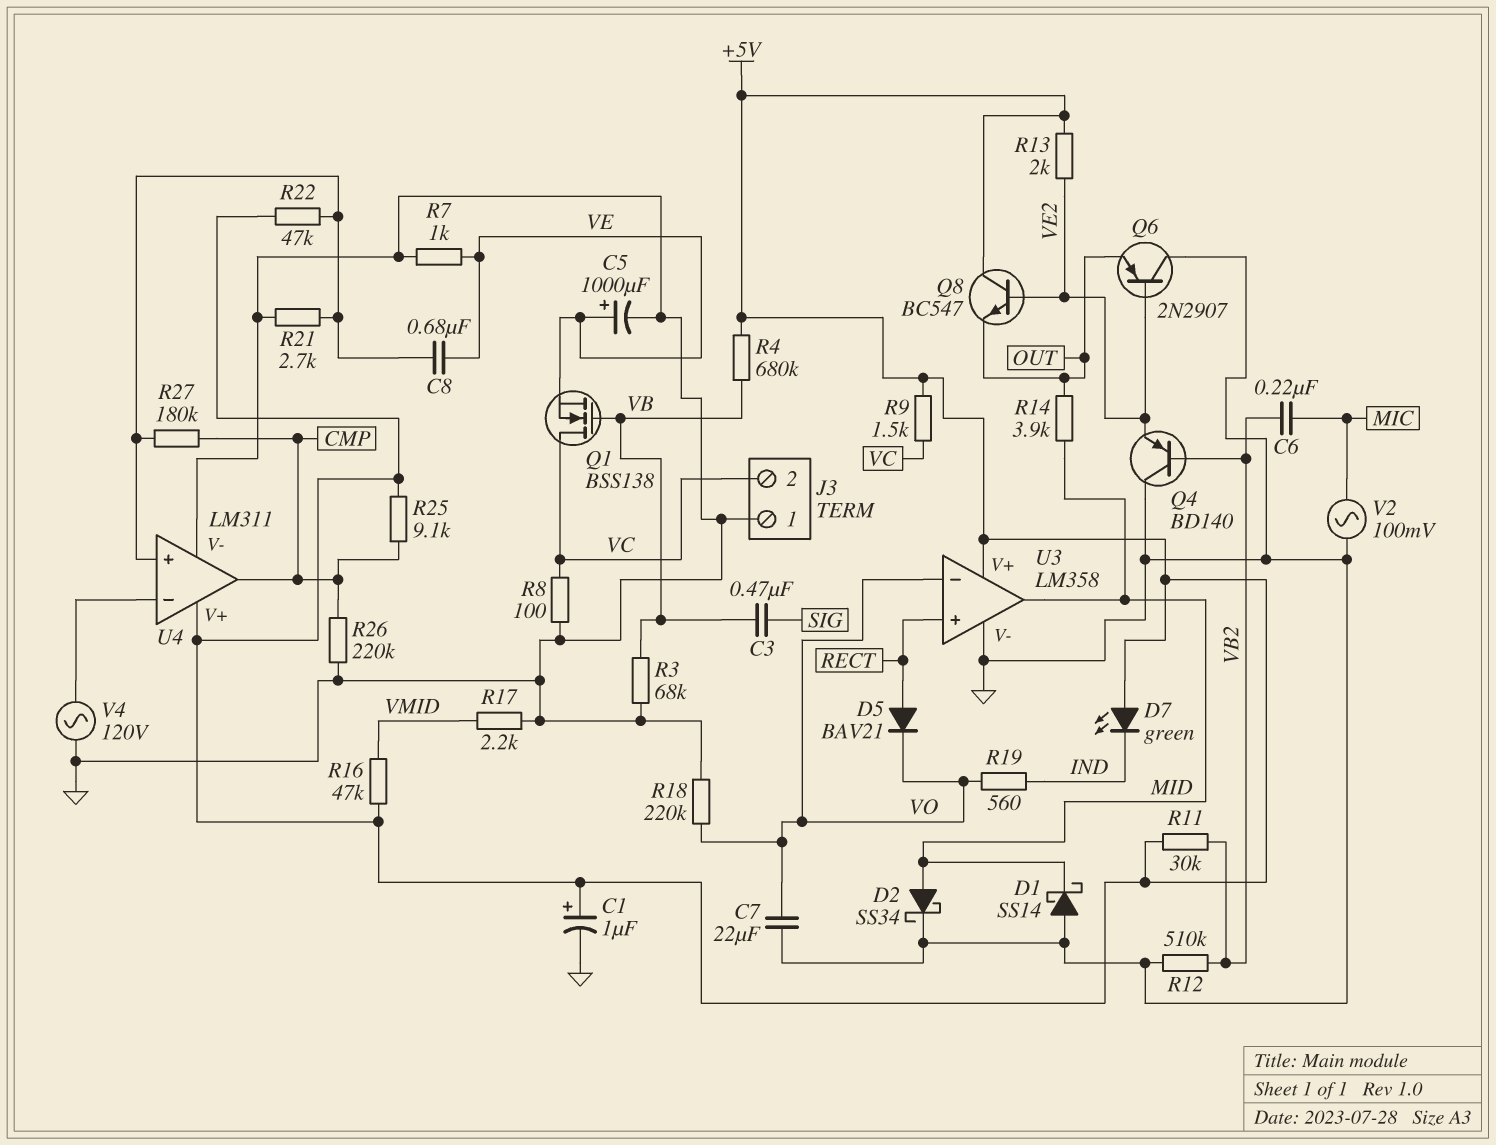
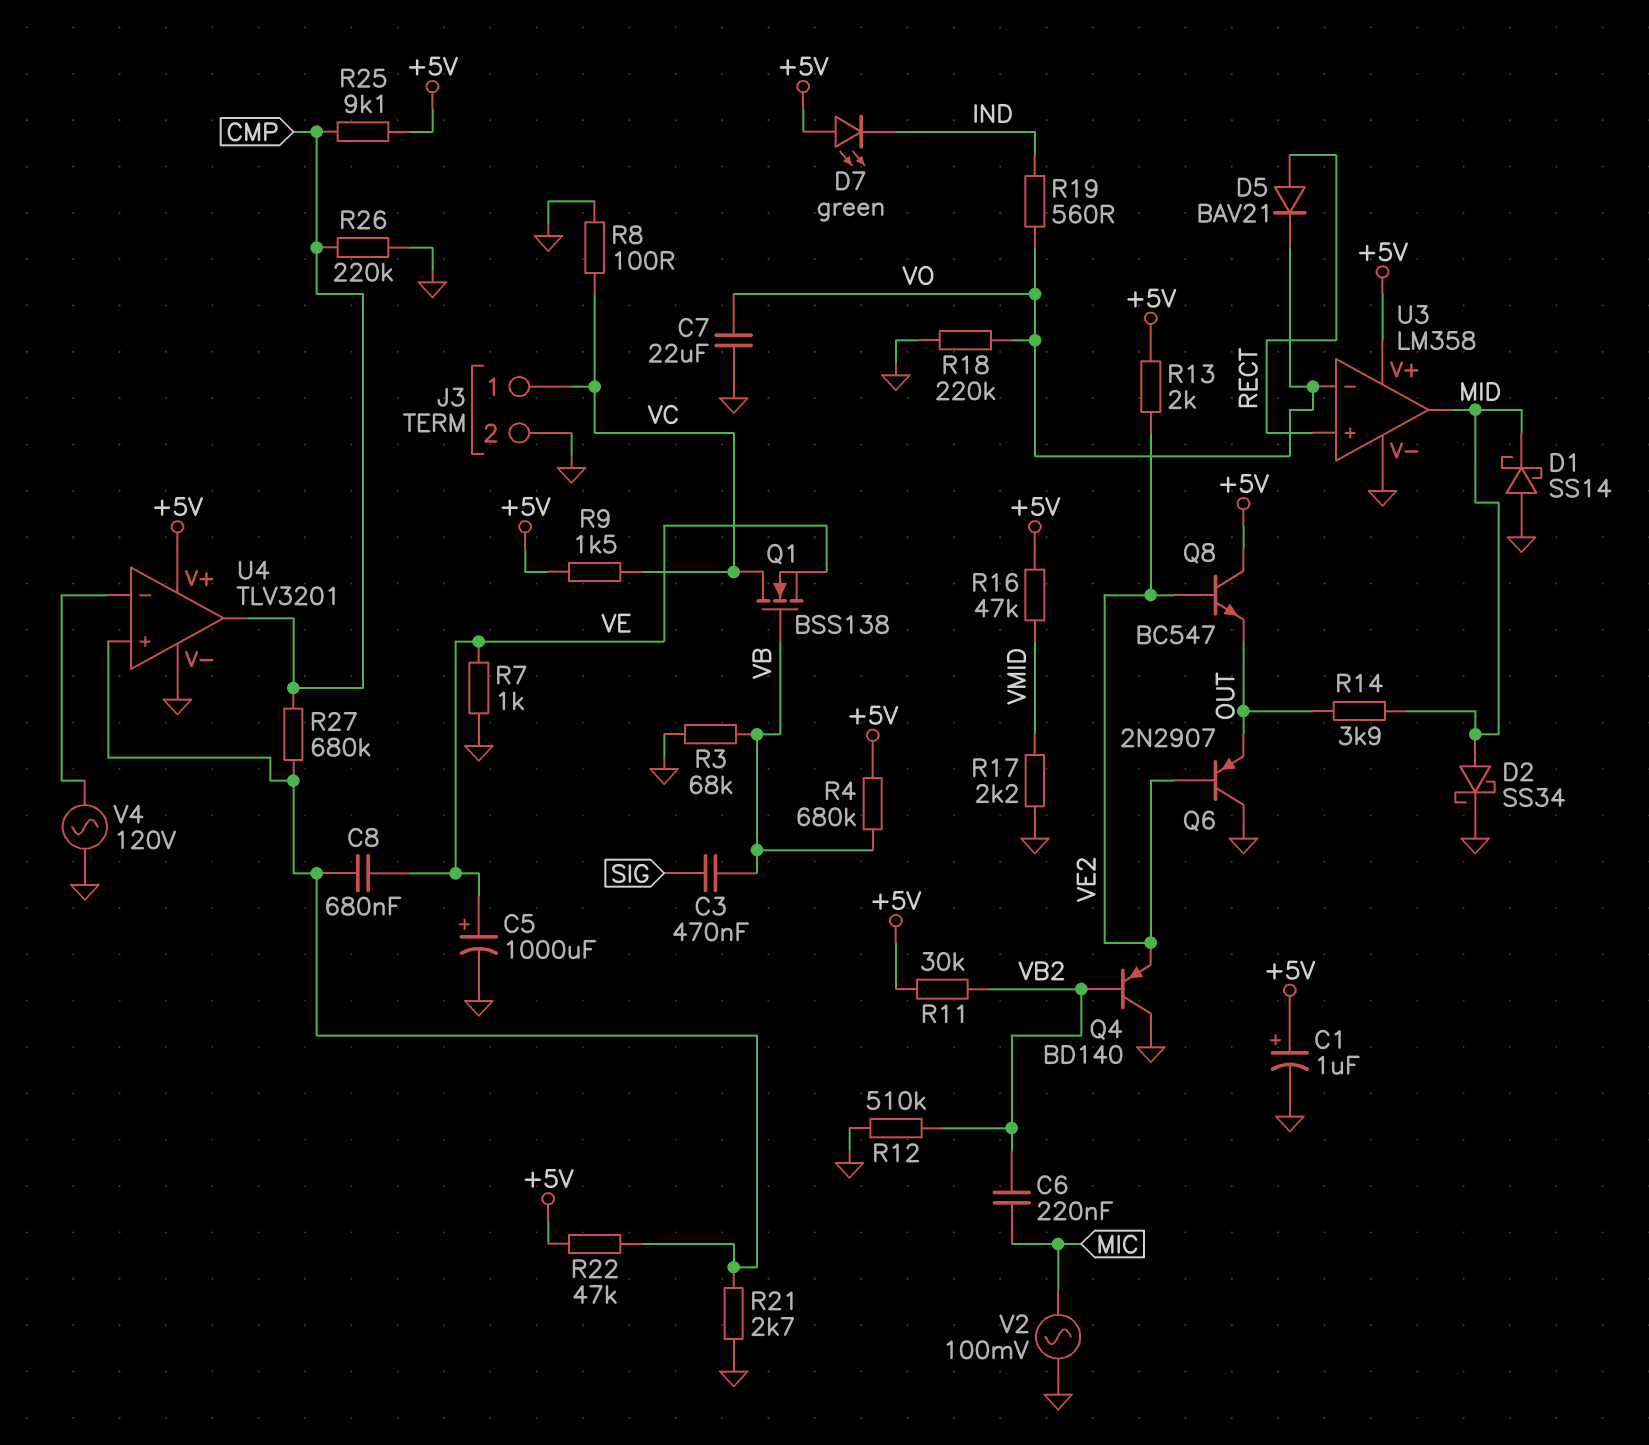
J3 pin 1: GND -> VC
J3 pin 2: VC -> GND
R27: 180k (CMP, U4/in+) -> 680k (CMP, U4/in+)
U4: LM311 -> TLV3201

